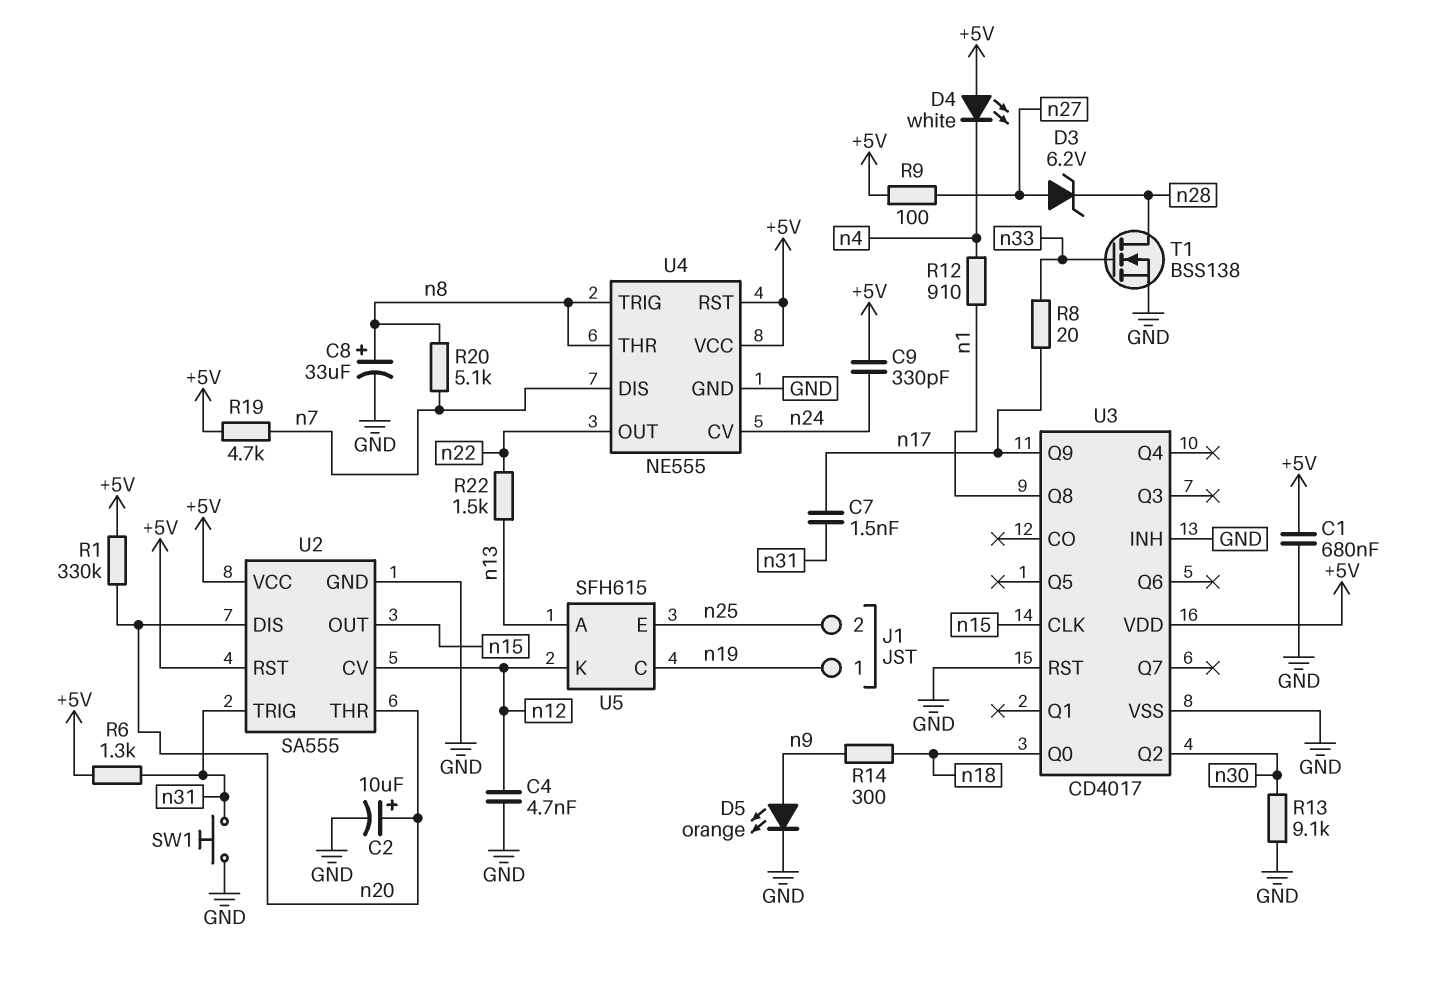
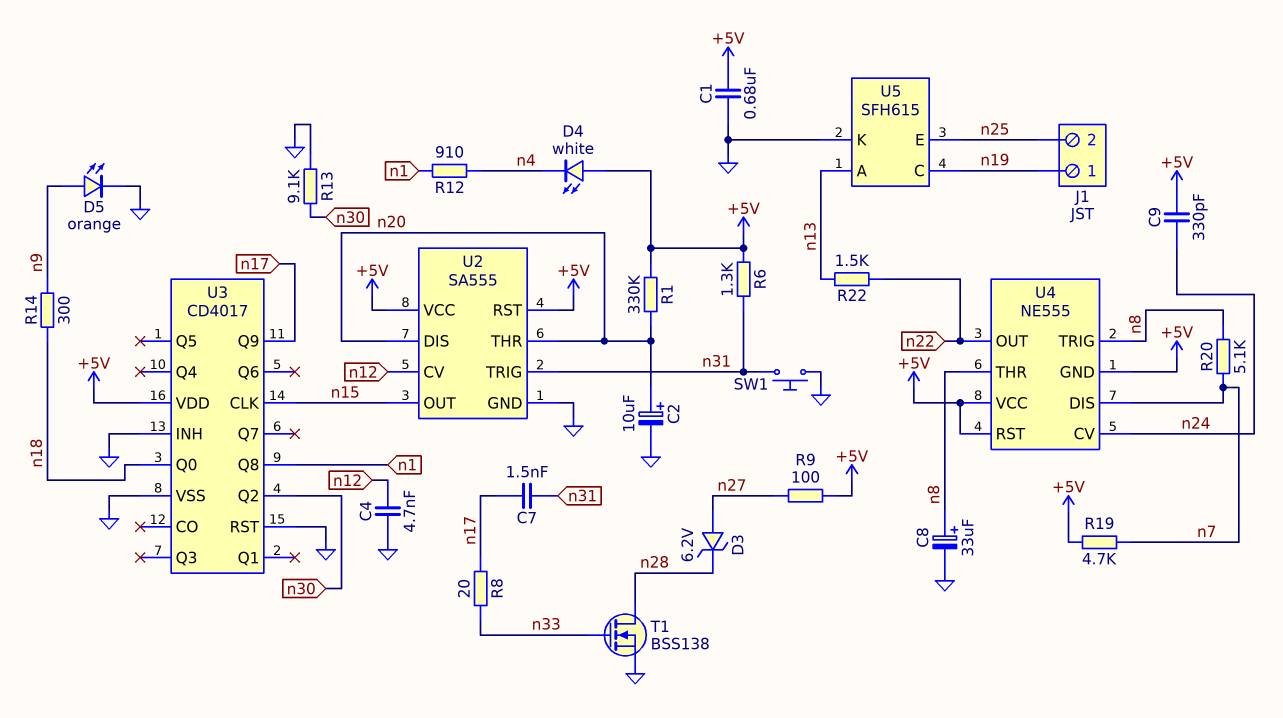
U4 pin GND: GND -> +5V
U5 pin K: n12 -> GND

